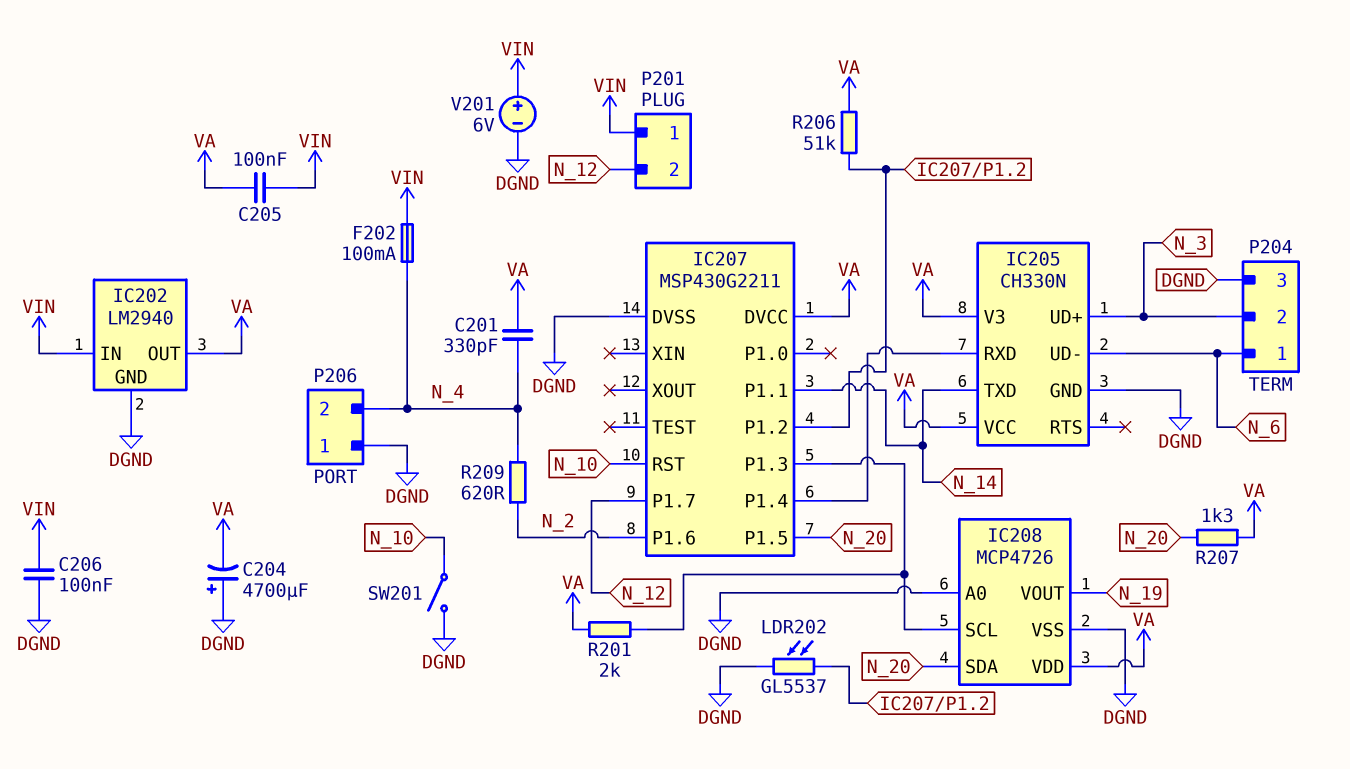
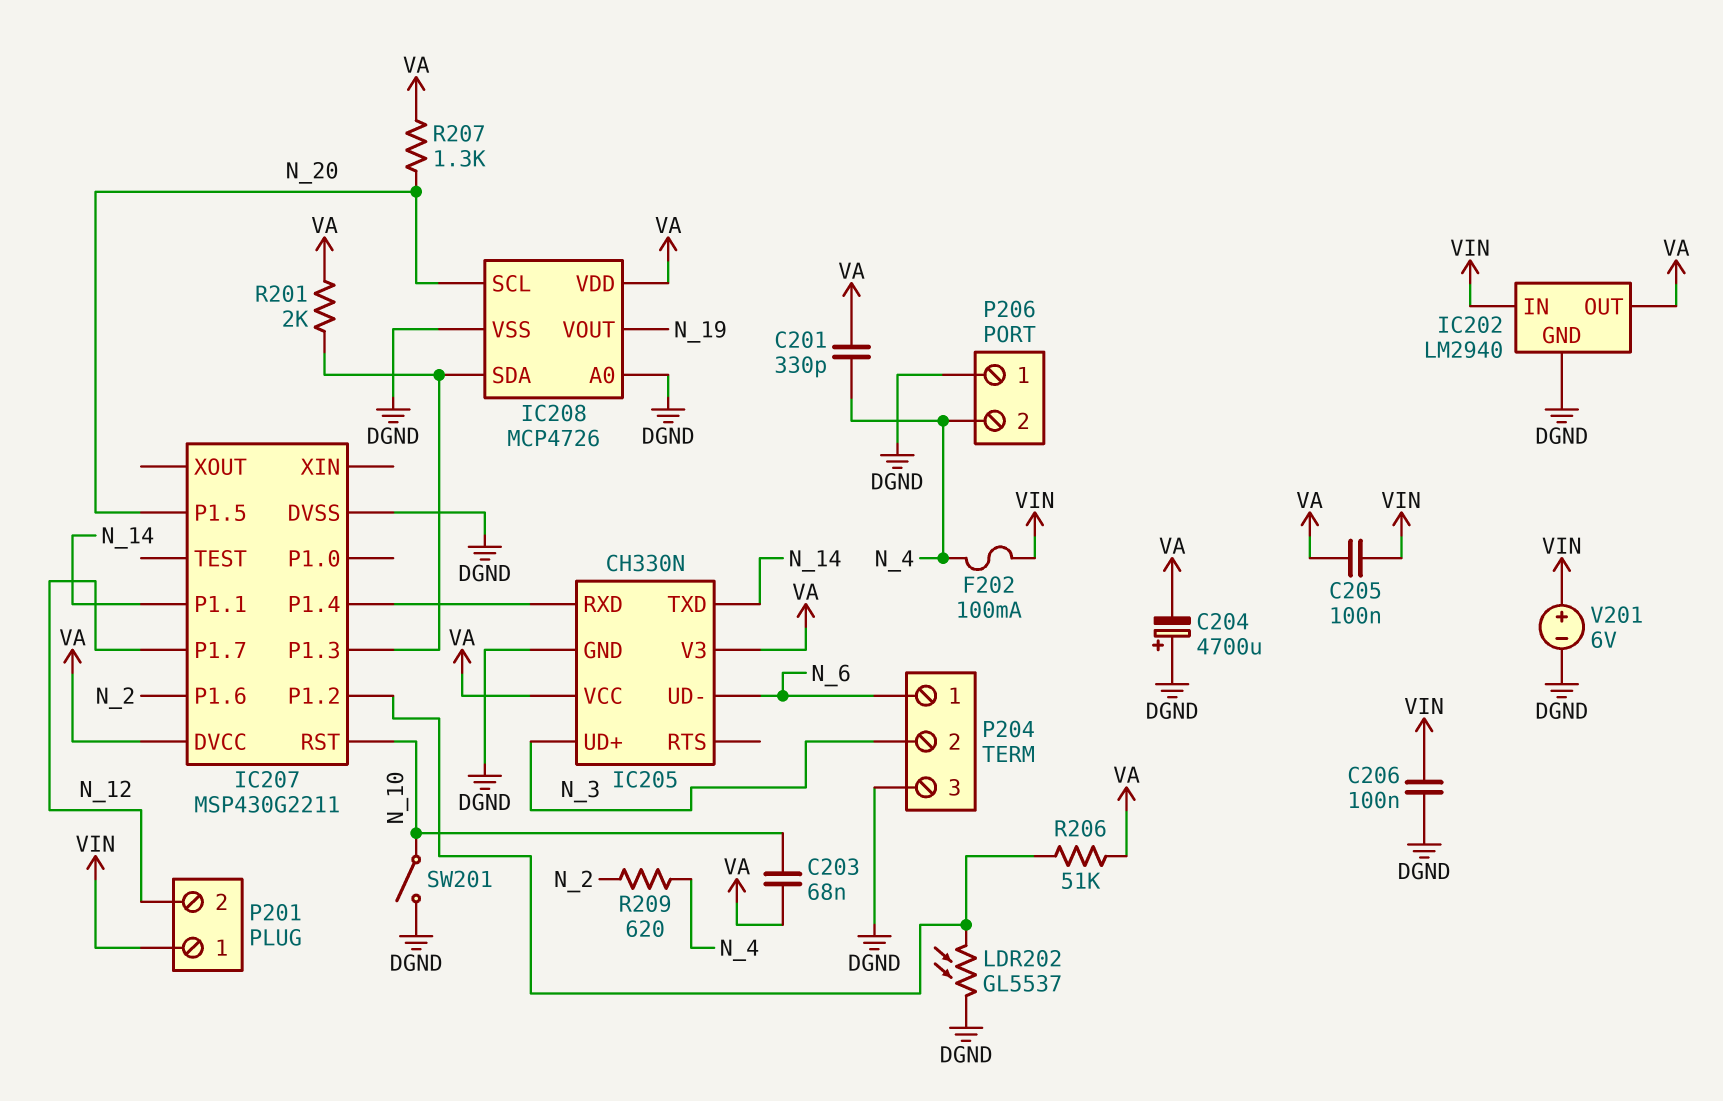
C203: none -> 68nF (N_10, VA)
IC208 pin SCL: IC207/P1.3 -> N_20
IC208 pin SDA: N_20 -> IC207/P1.3

